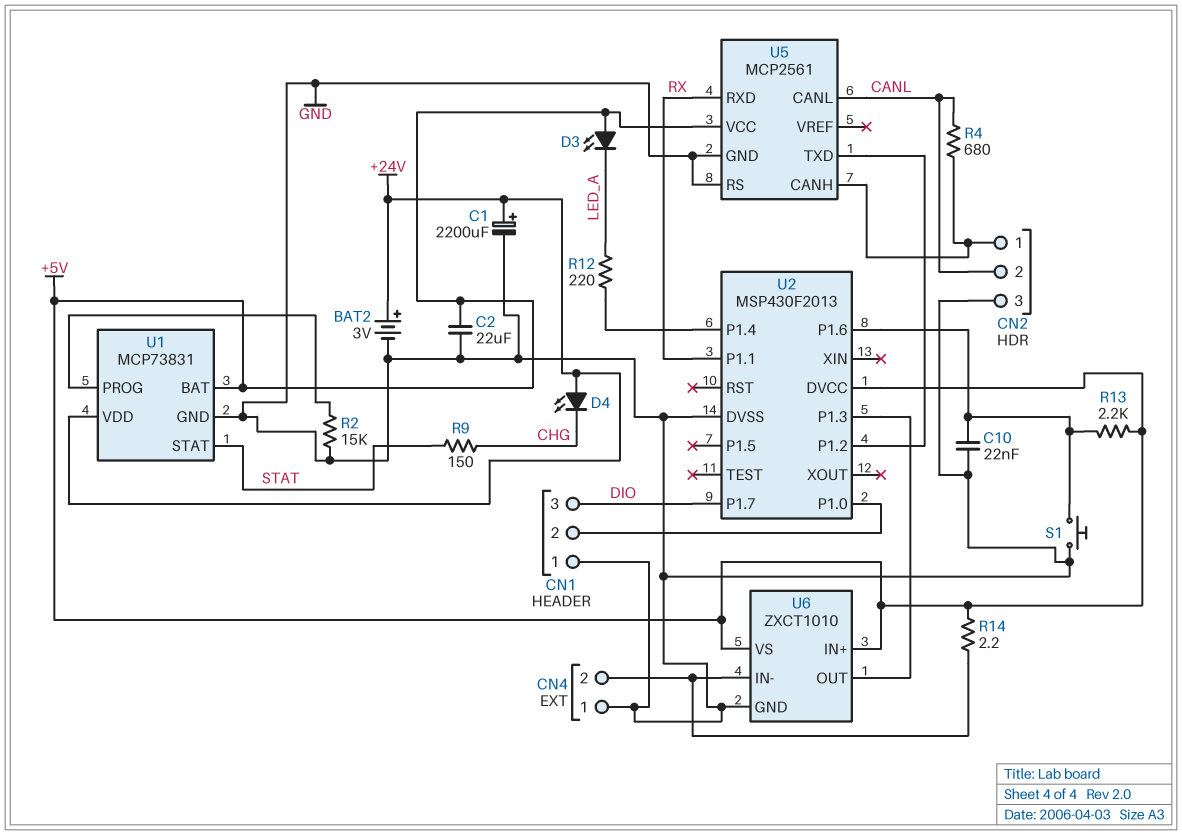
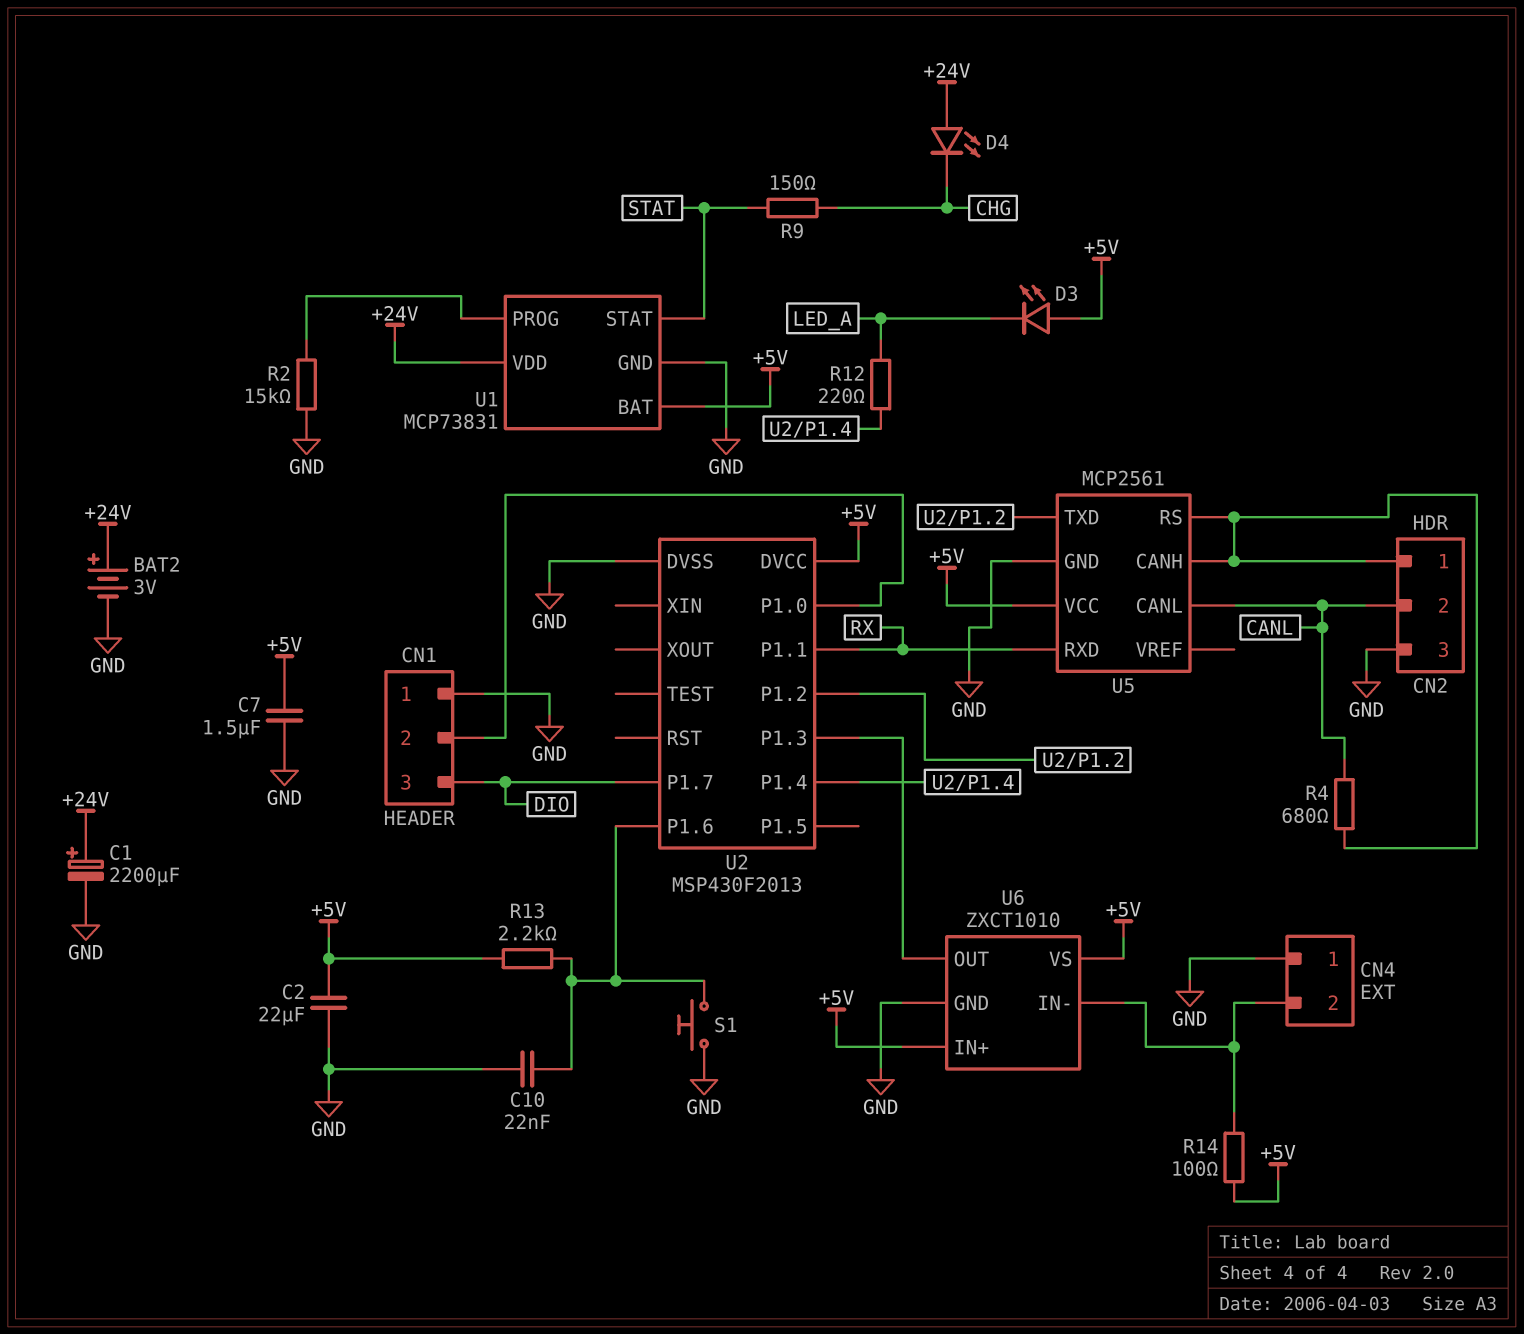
C7: none -> 1.5uF (+5V, GND)
R14: 2.2 (+5V, CN4/2) -> 100 (+5V, CN4/2)
U5 pin RS: GND -> CN2/1

